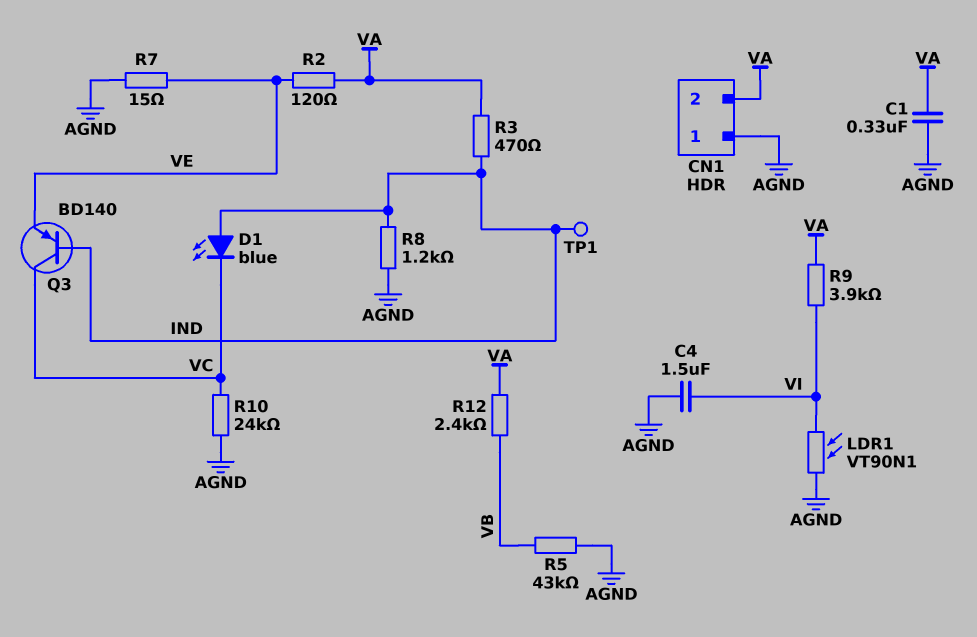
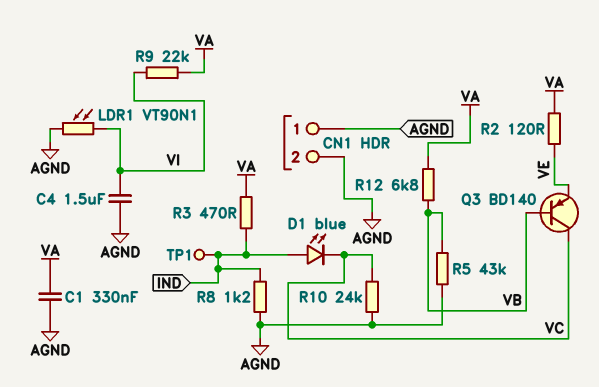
CN1 pin 2: VA -> AGND
Q3: PNP BD140 (B IND, C VC, E VE) -> PNP BD140 (B VB, C VC, E VE)
R7: 15 (AGND, VE) -> none
R9: 3.9k (VA, VI) -> 22k (VA, VI)
R12: 2.4k (VA, VB) -> 6.8k (VA, VB)

